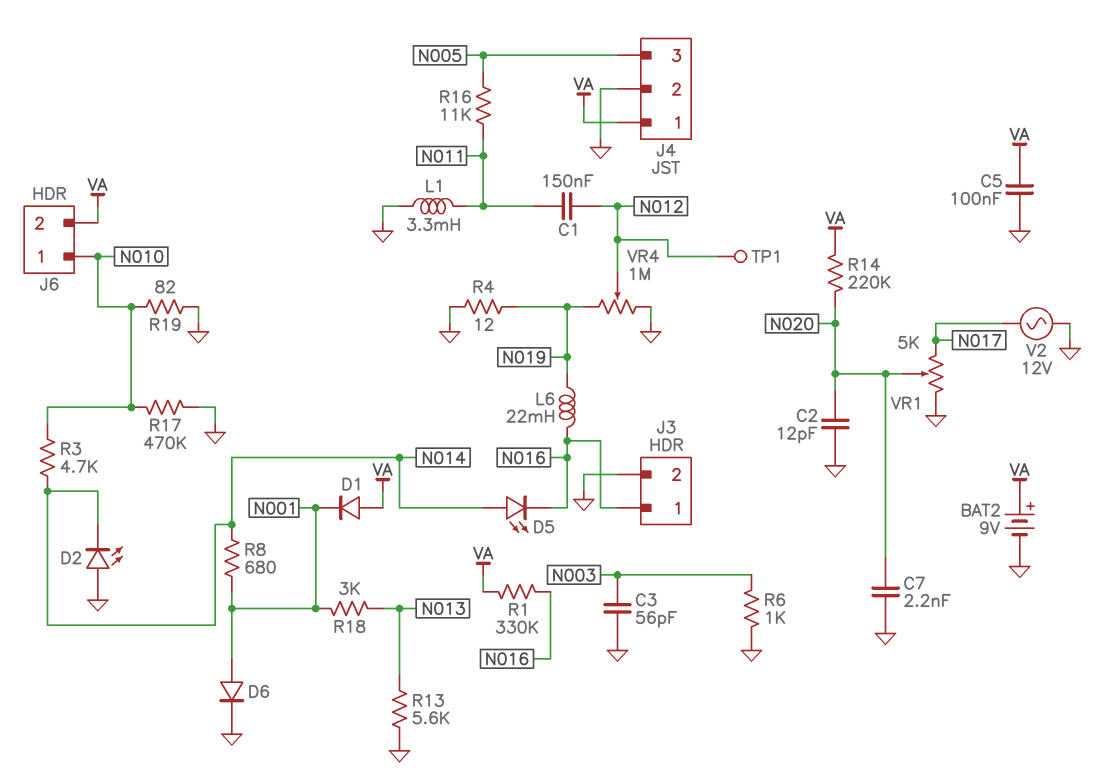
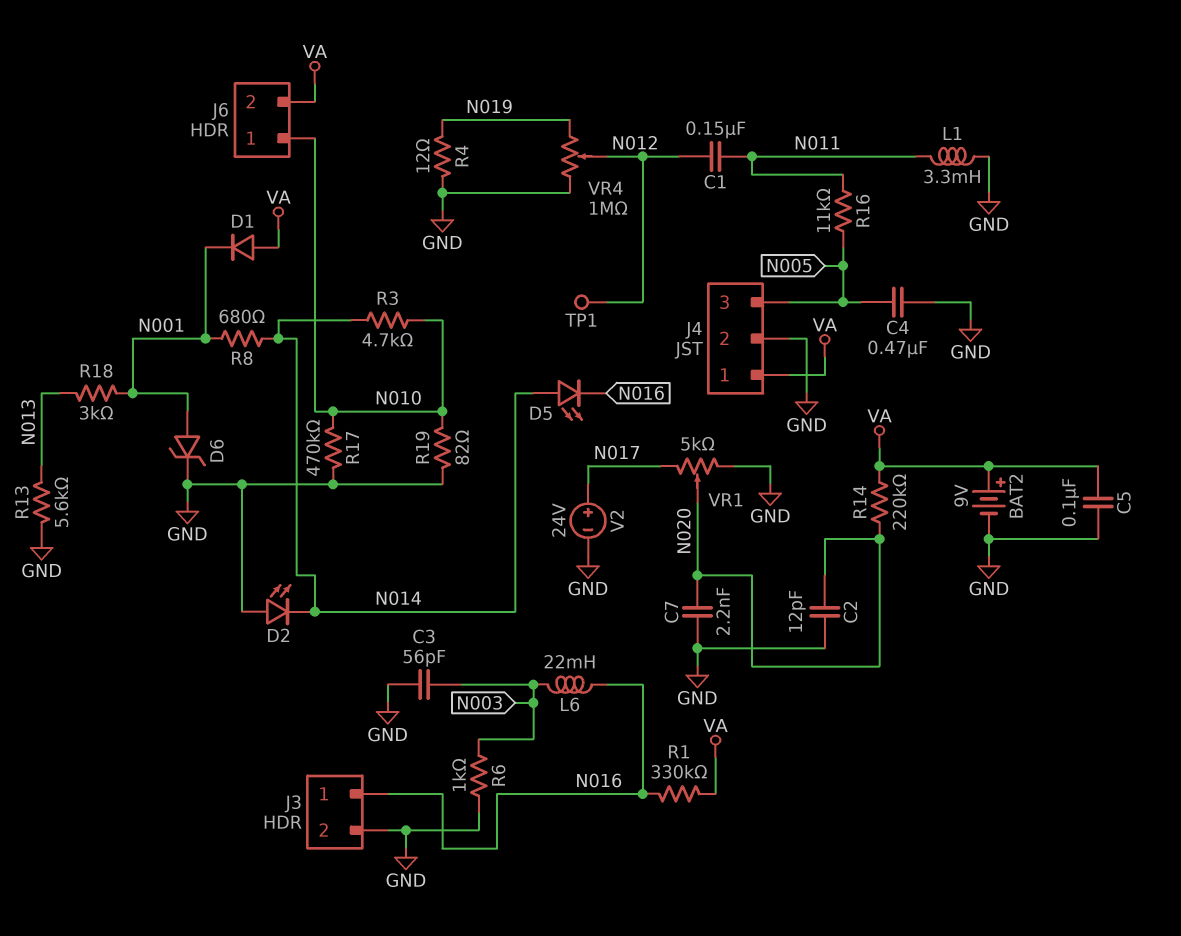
C4: none -> 470nF (GND, N005)
D6: diode (A N001, K GND) -> zener (A N001, K GND)
L6: 22mH (N016, N019) -> 22mH (N003, N016)
V2: AC 12V (GND, N017) -> 24V (plus N017, minus GND)

